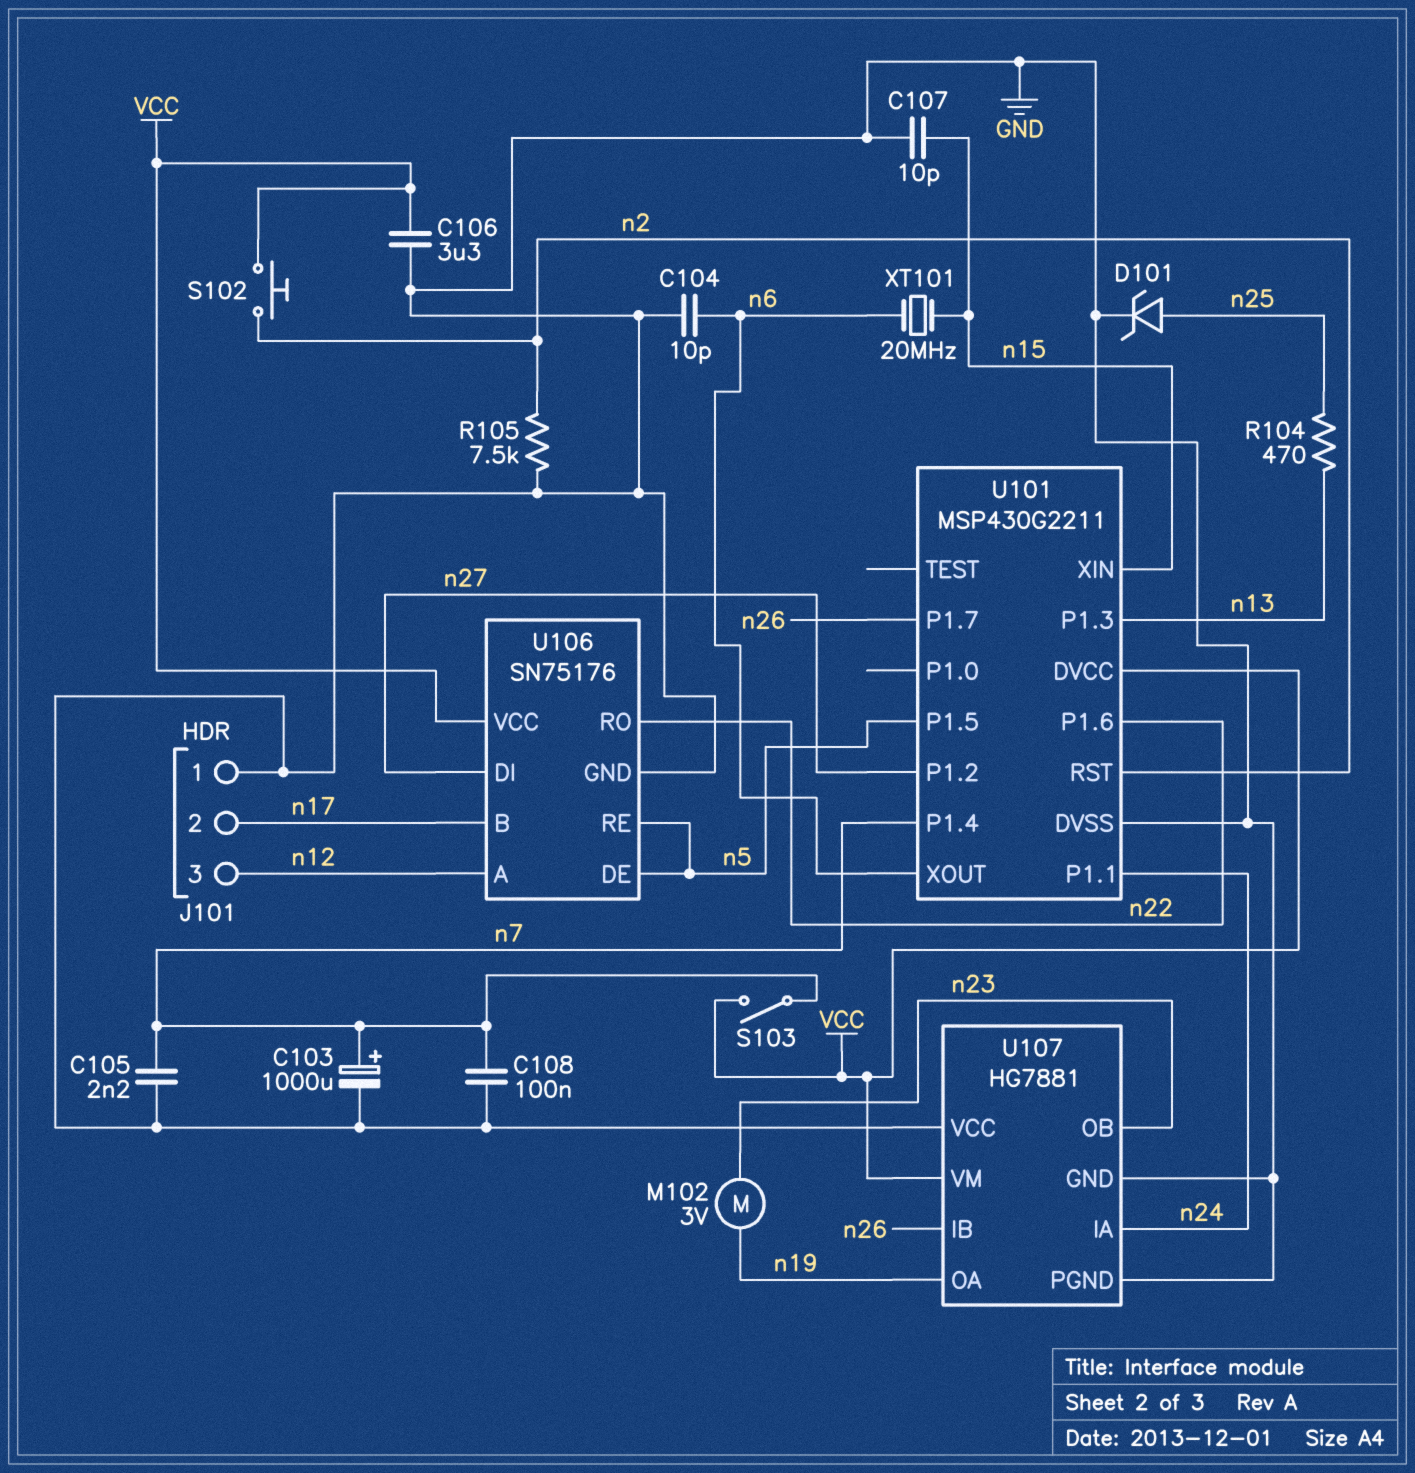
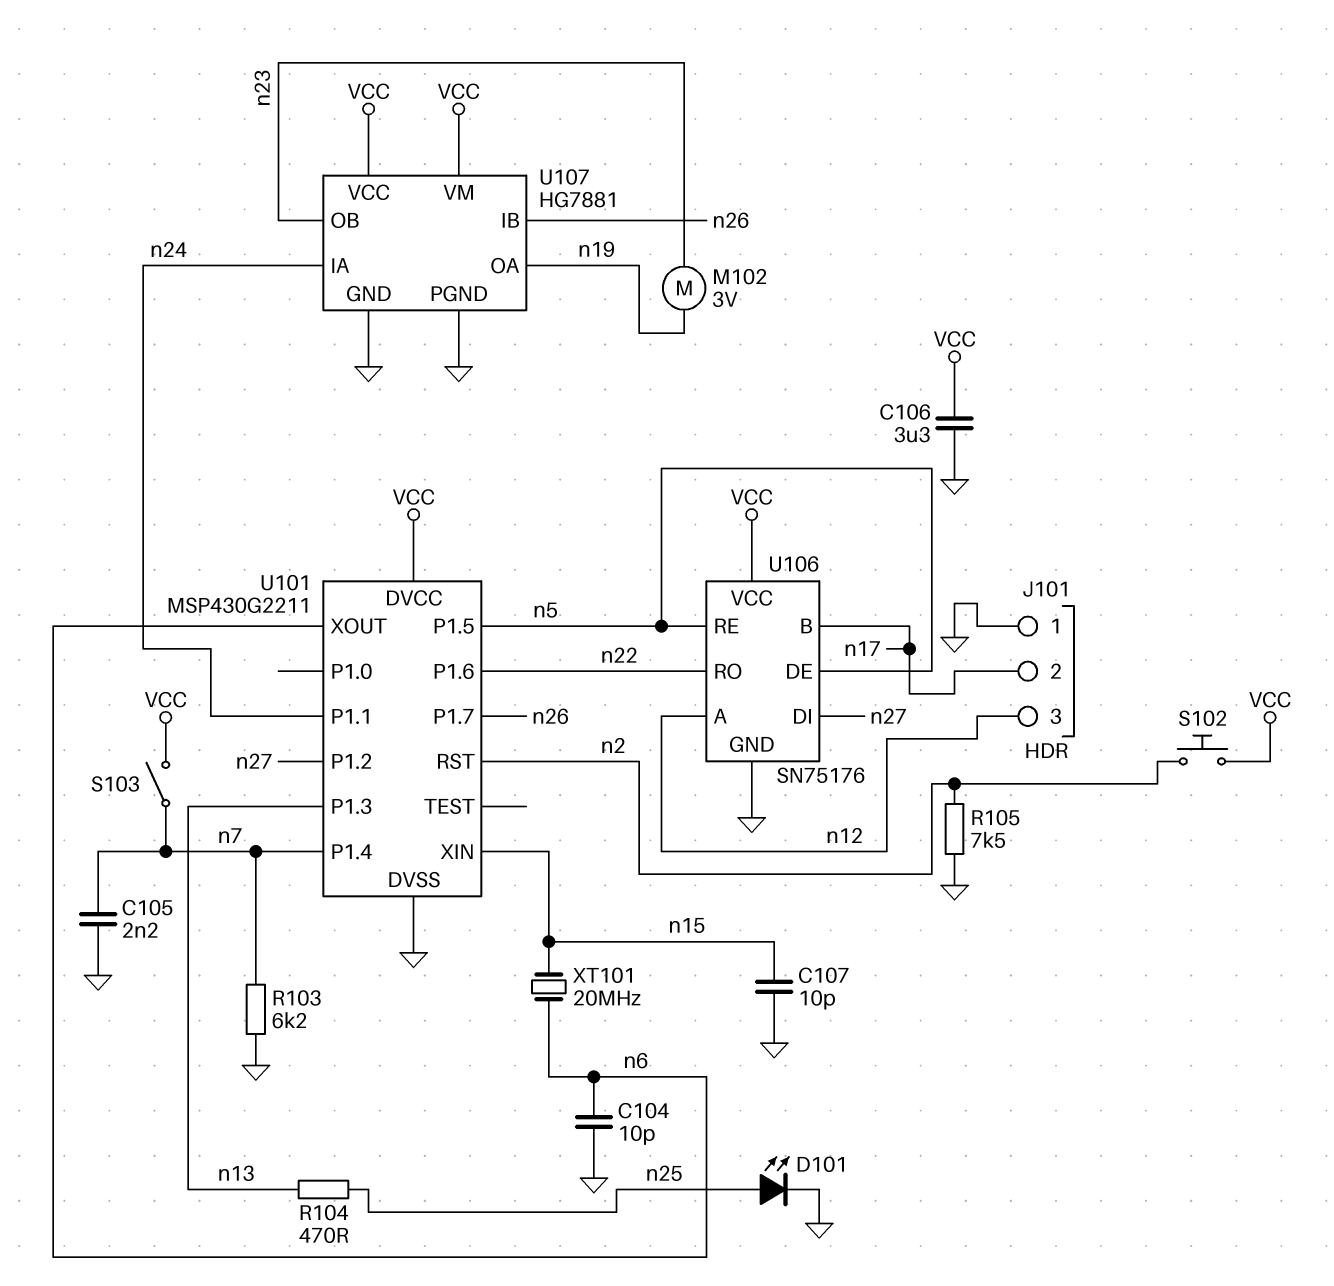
C103: 1000uF (plus n7, minus GND) -> none
C108: 100nF (GND, n7) -> none
D101: zener (A n25, K GND) -> LED (A n25, K GND)
R103: none -> 6.2k (GND, n7)
U107 pin VCC: GND -> VCC

